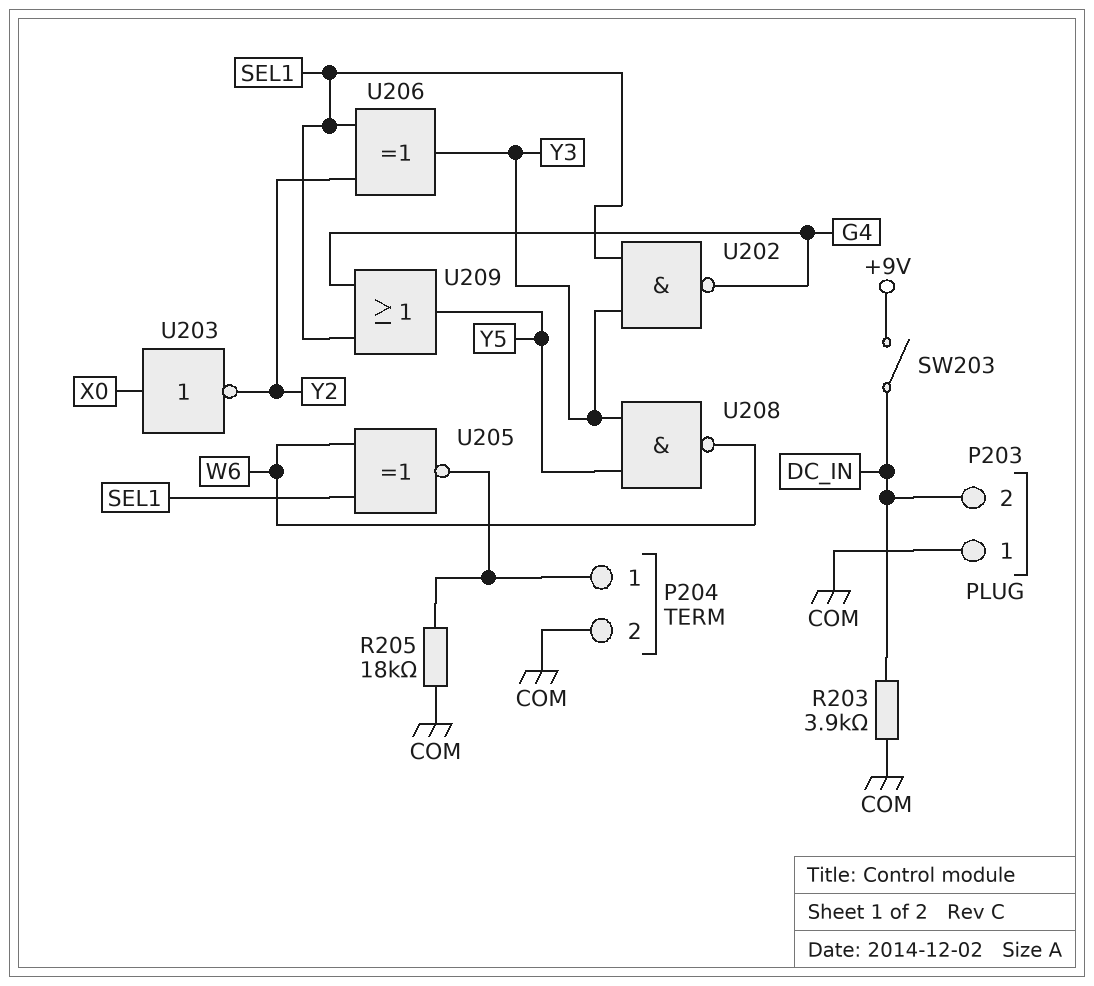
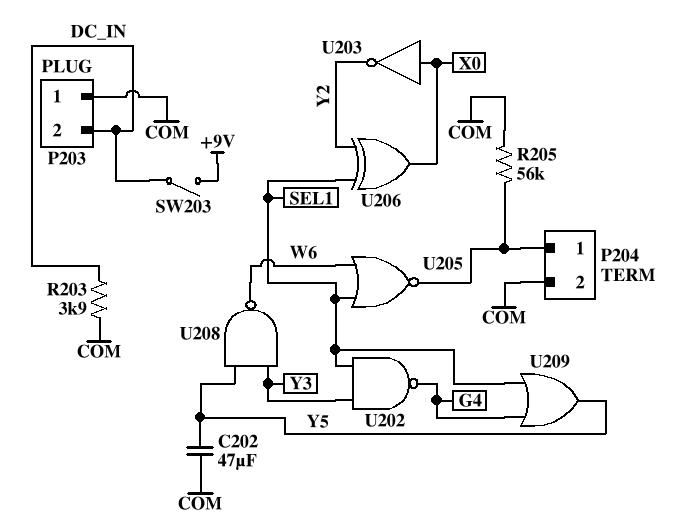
C202: none -> 47uF (COM, Y5)
R205: 18k (COM, P204/1) -> 56k (COM, P204/1)
U205: XNOR (in SEL1, in W6, out P204/1) -> NOR (in SEL1, in W6, out P204/1)
U206: XOR (in SEL1, in Y2, out Y3) -> XOR (in SEL1, in Y2, out X0)

